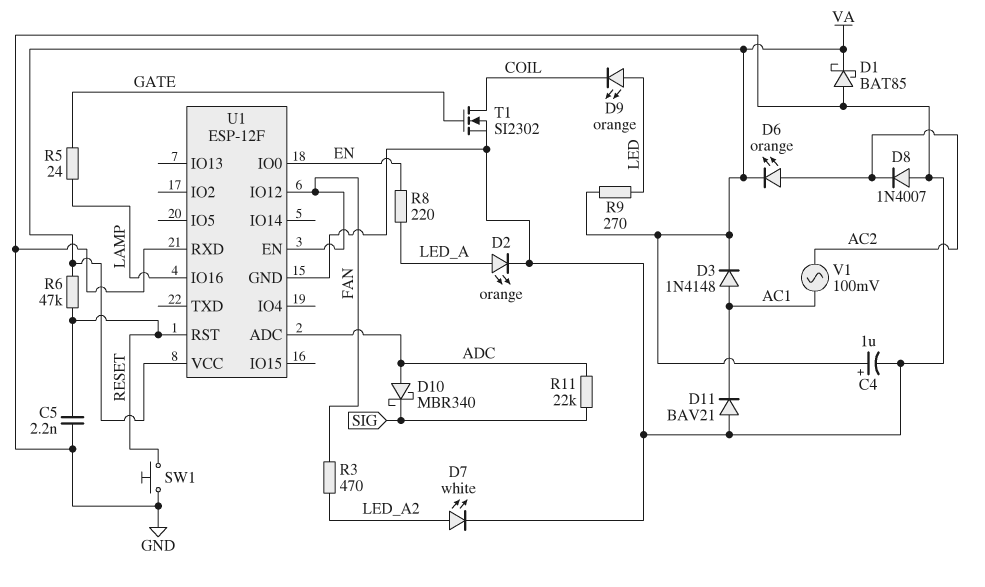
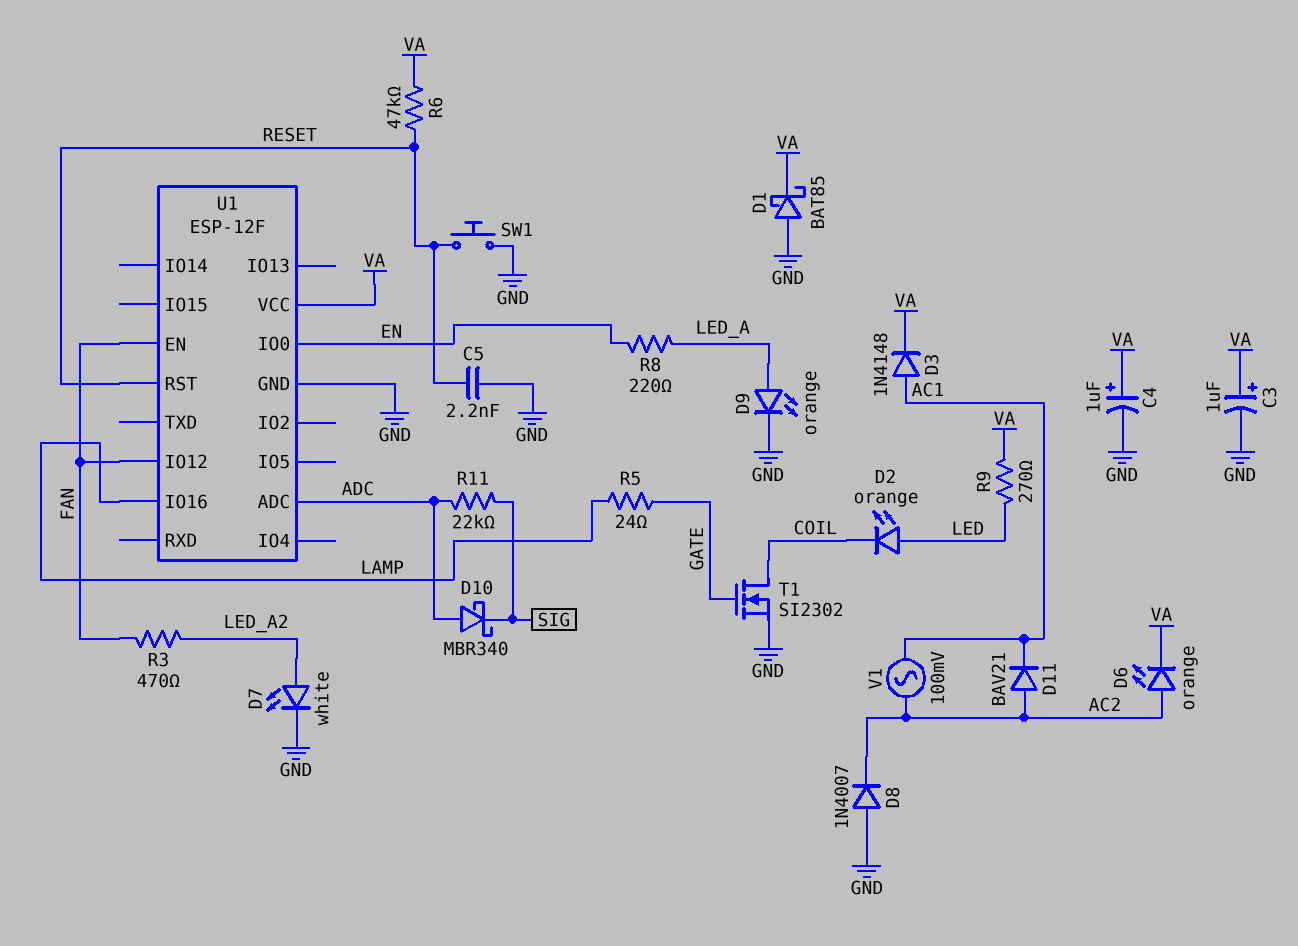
C3: none -> 1uF (plus VA, minus GND)
D2: LED orange (A LED_A, K GND) -> LED orange (A LED, K COIL)
D9: LED orange (A LED, K COIL) -> LED orange (A LED_A, K GND)
D11: diode BAV21 (A GND, K AC1) -> diode BAV21 (A AC2, K AC1)
U1 pin RXD: GND -> none

